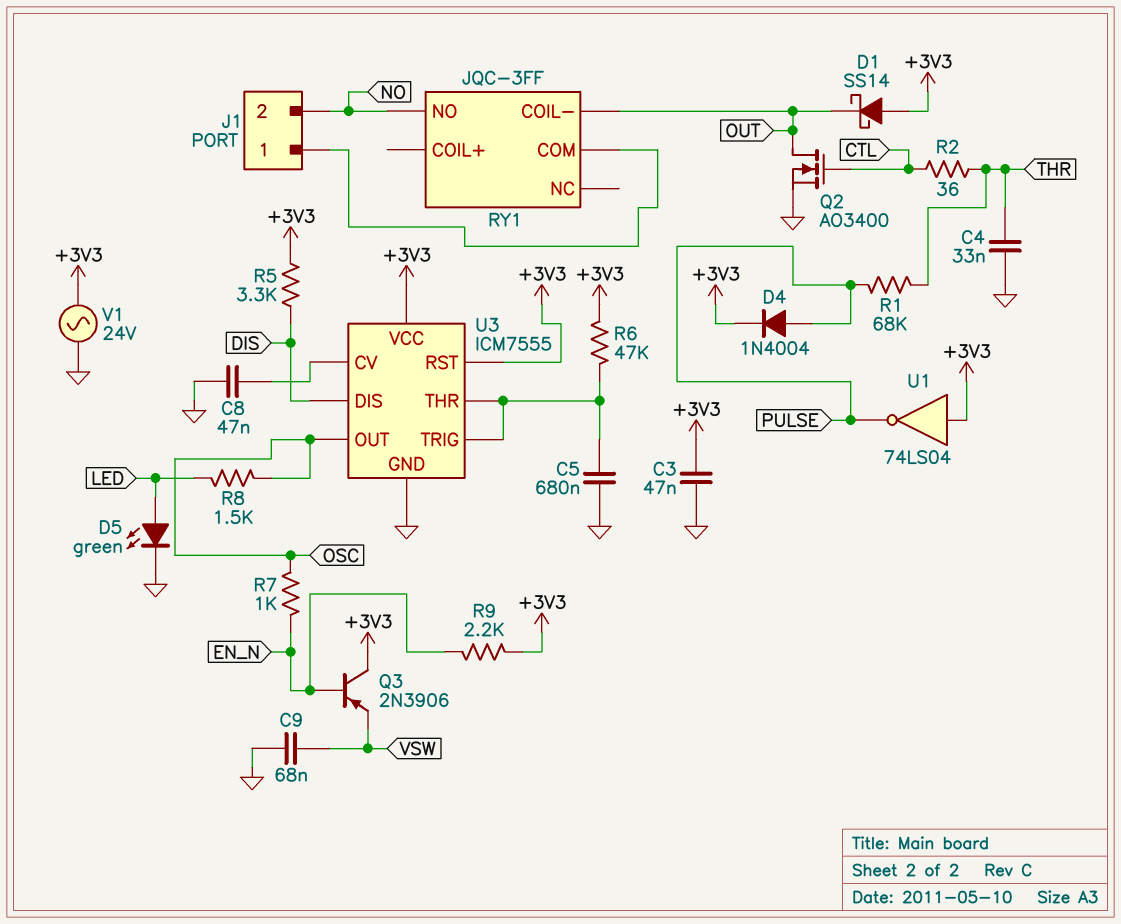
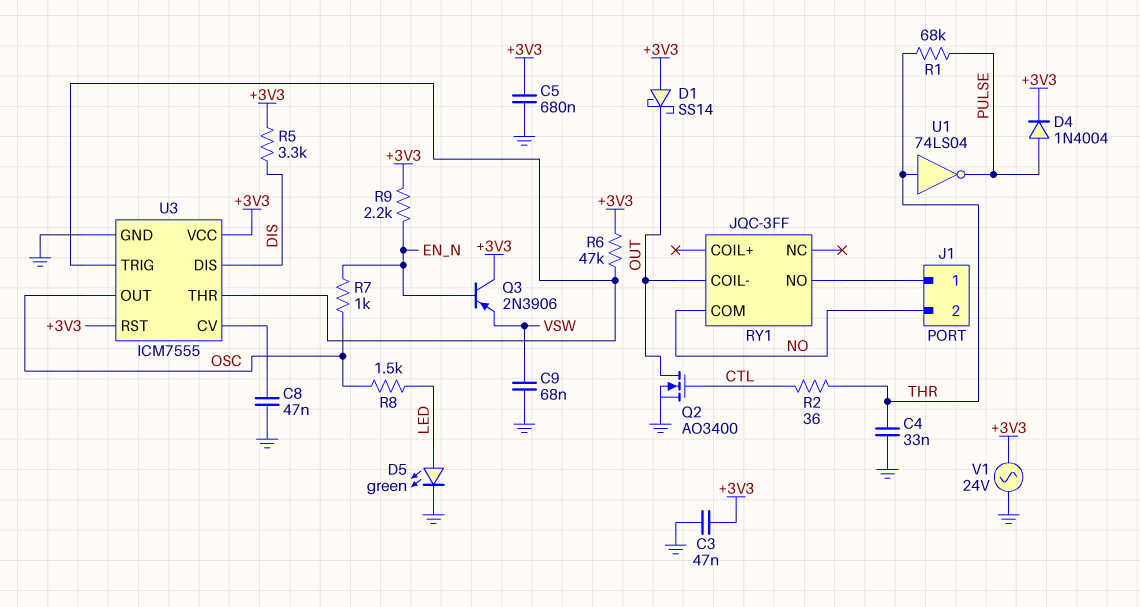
C5: 680nF (GND, U3/THR) -> 680nF (+3V3, GND)
RY1 pin COM: J1/1 -> NO
RY1 pin NO: NO -> J1/1
U1: NOT 74LS04 (in +3V3, out PULSE) -> NOT 74LS04 (in THR, out PULSE)

